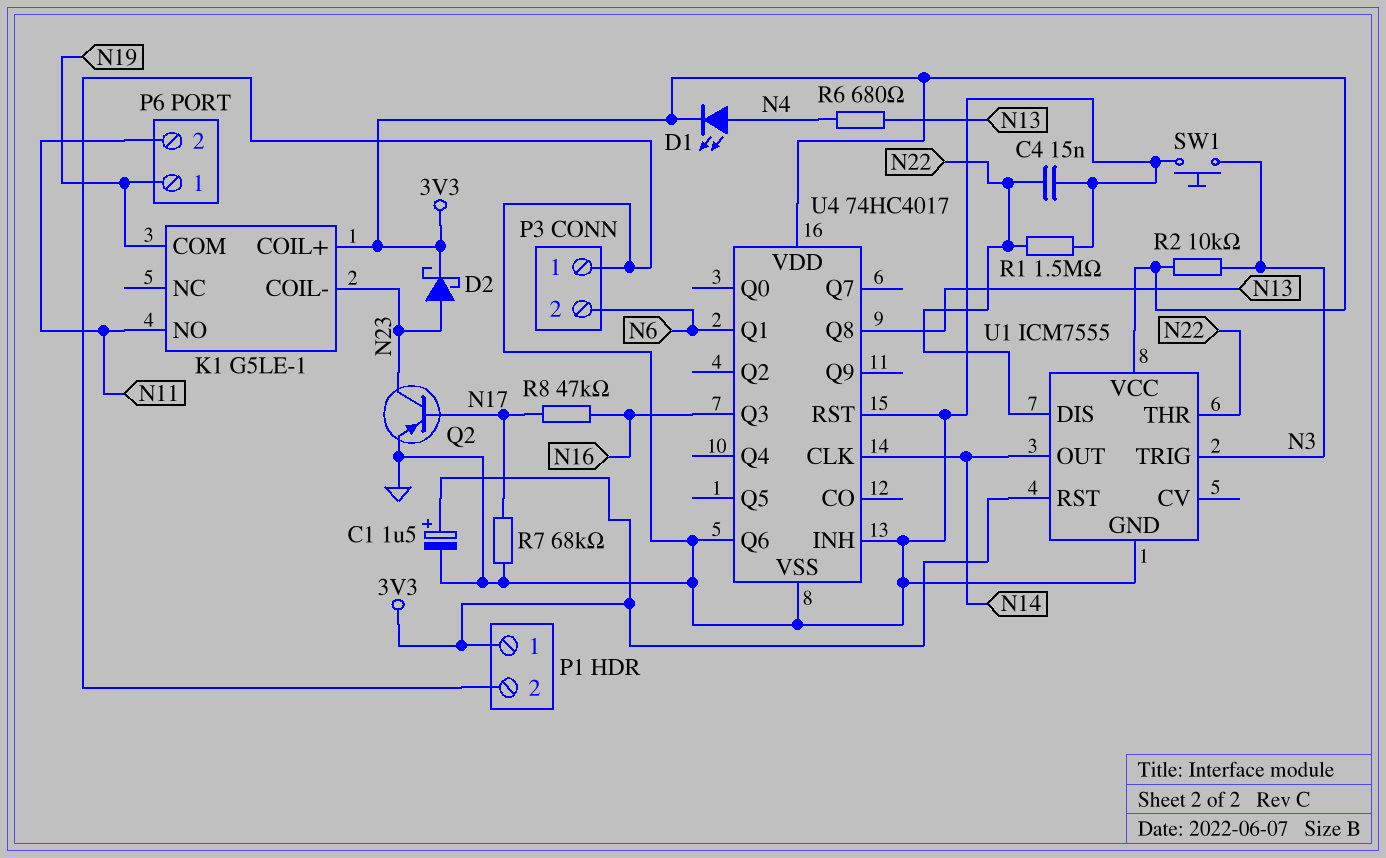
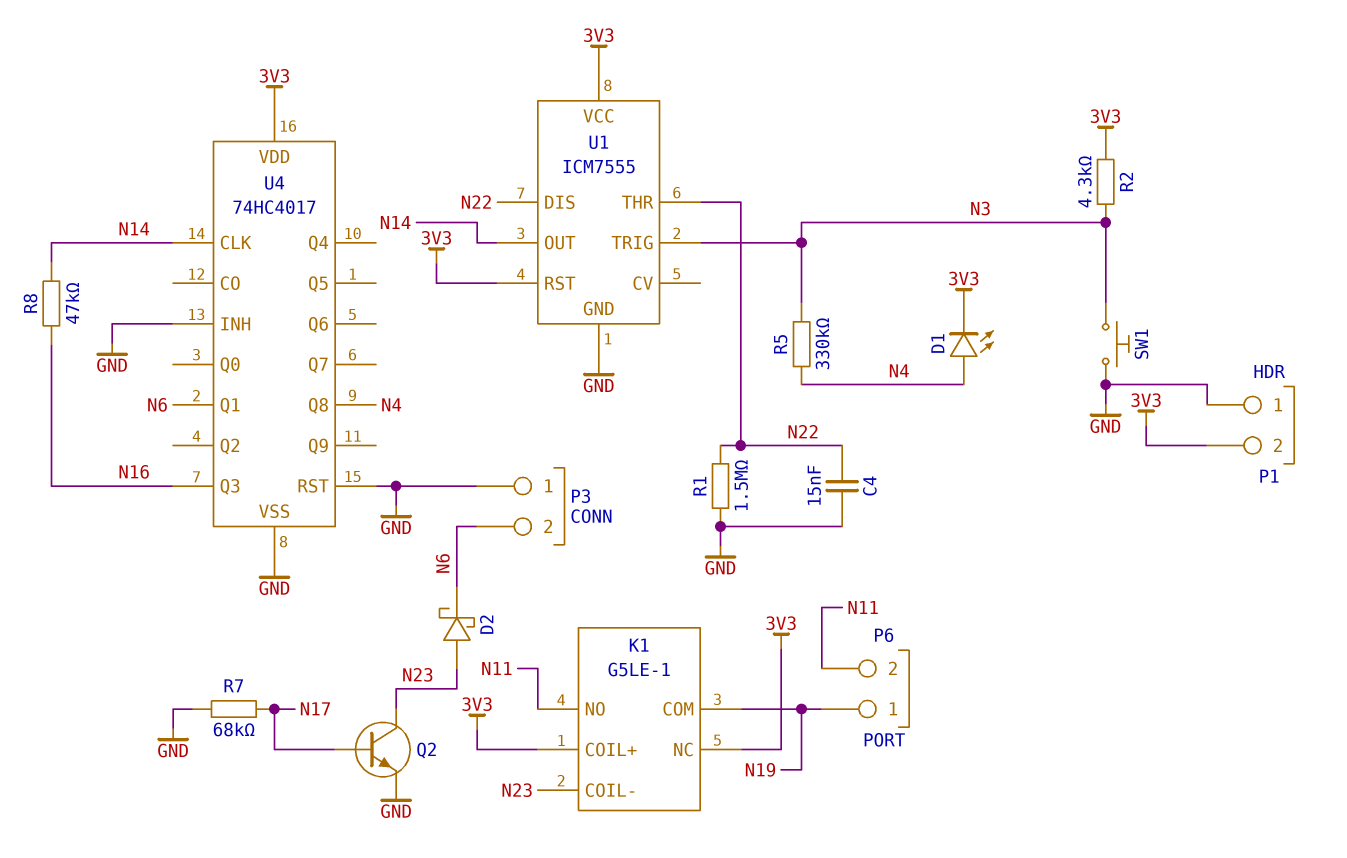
C1: 1.5uF (plus 3V3, minus GND) -> none
D2: schottky (A N23, K 3V3) -> schottky (A N23, K N6)
K1 pin NC: none -> 3V3
P1 pin 1: 3V3 -> GND
P1 pin 2: GND -> 3V3
Q2: PNP (B N17, C N23, E GND) -> NPN (B N17, C N23, E GND)
R2: 10k (3V3, N3) -> 4.3k (3V3, N3)
R5: none -> 330k (N3, N4)
R6: 680 (N4, N13) -> none
R8: 47k (N16, N17) -> 47k (N14, N16)
U4 pin Q6: GND -> none
U4 pin Q8: N13 -> N4

